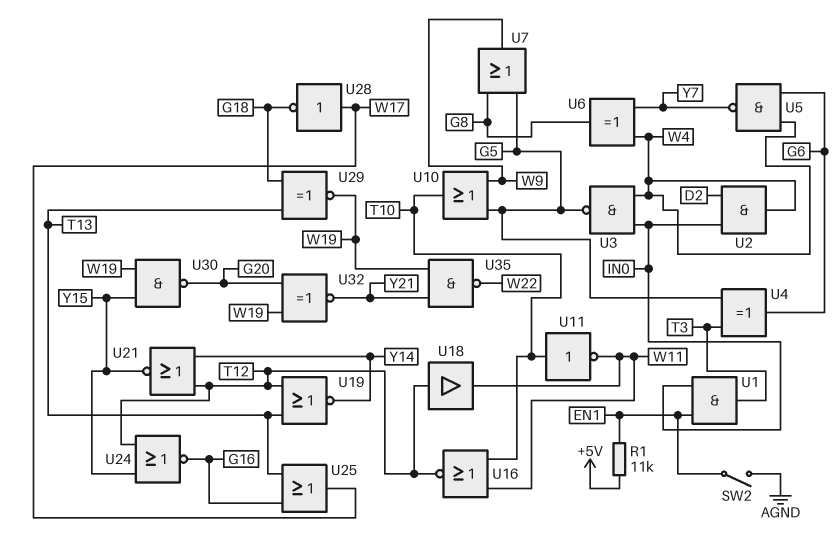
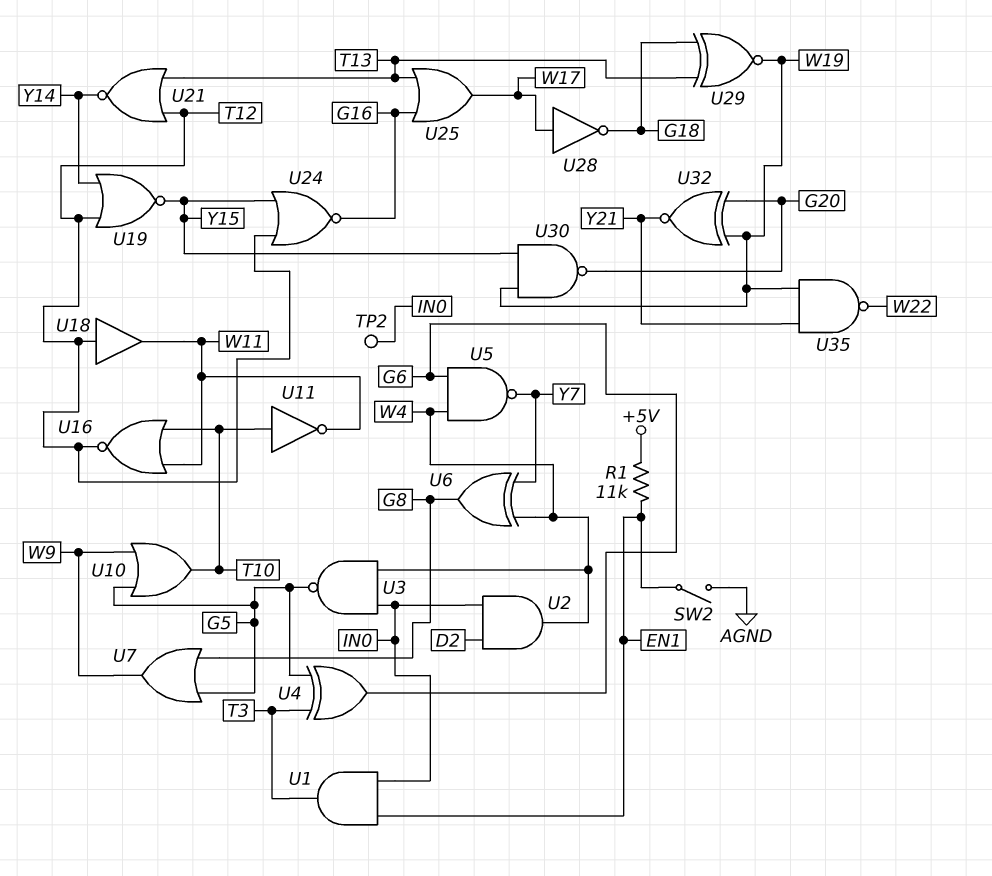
TP2: none -> test point (IN0)
U19: NOR (in T12, in T13, out Y14) -> NOR (in T12, in Y14, out Y15)
U21: NOR (in T12, in Y14, out Y15) -> NOR (in T12, in T13, out Y14)

